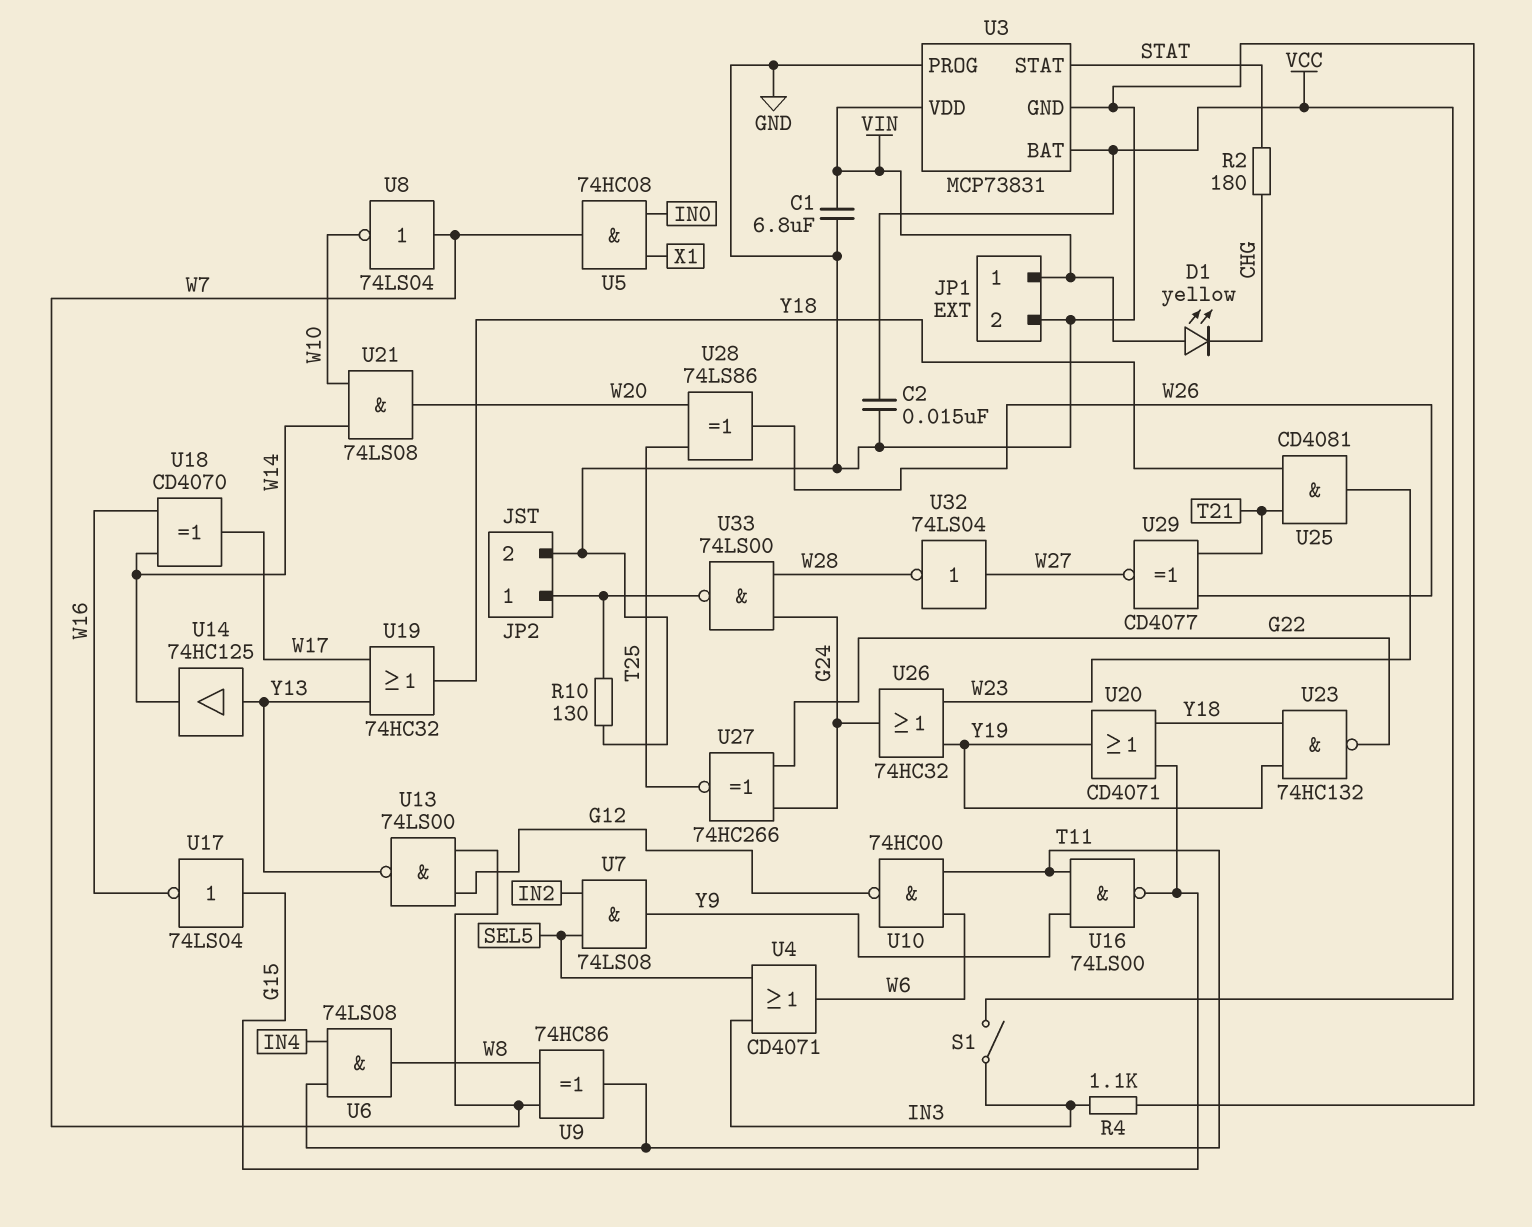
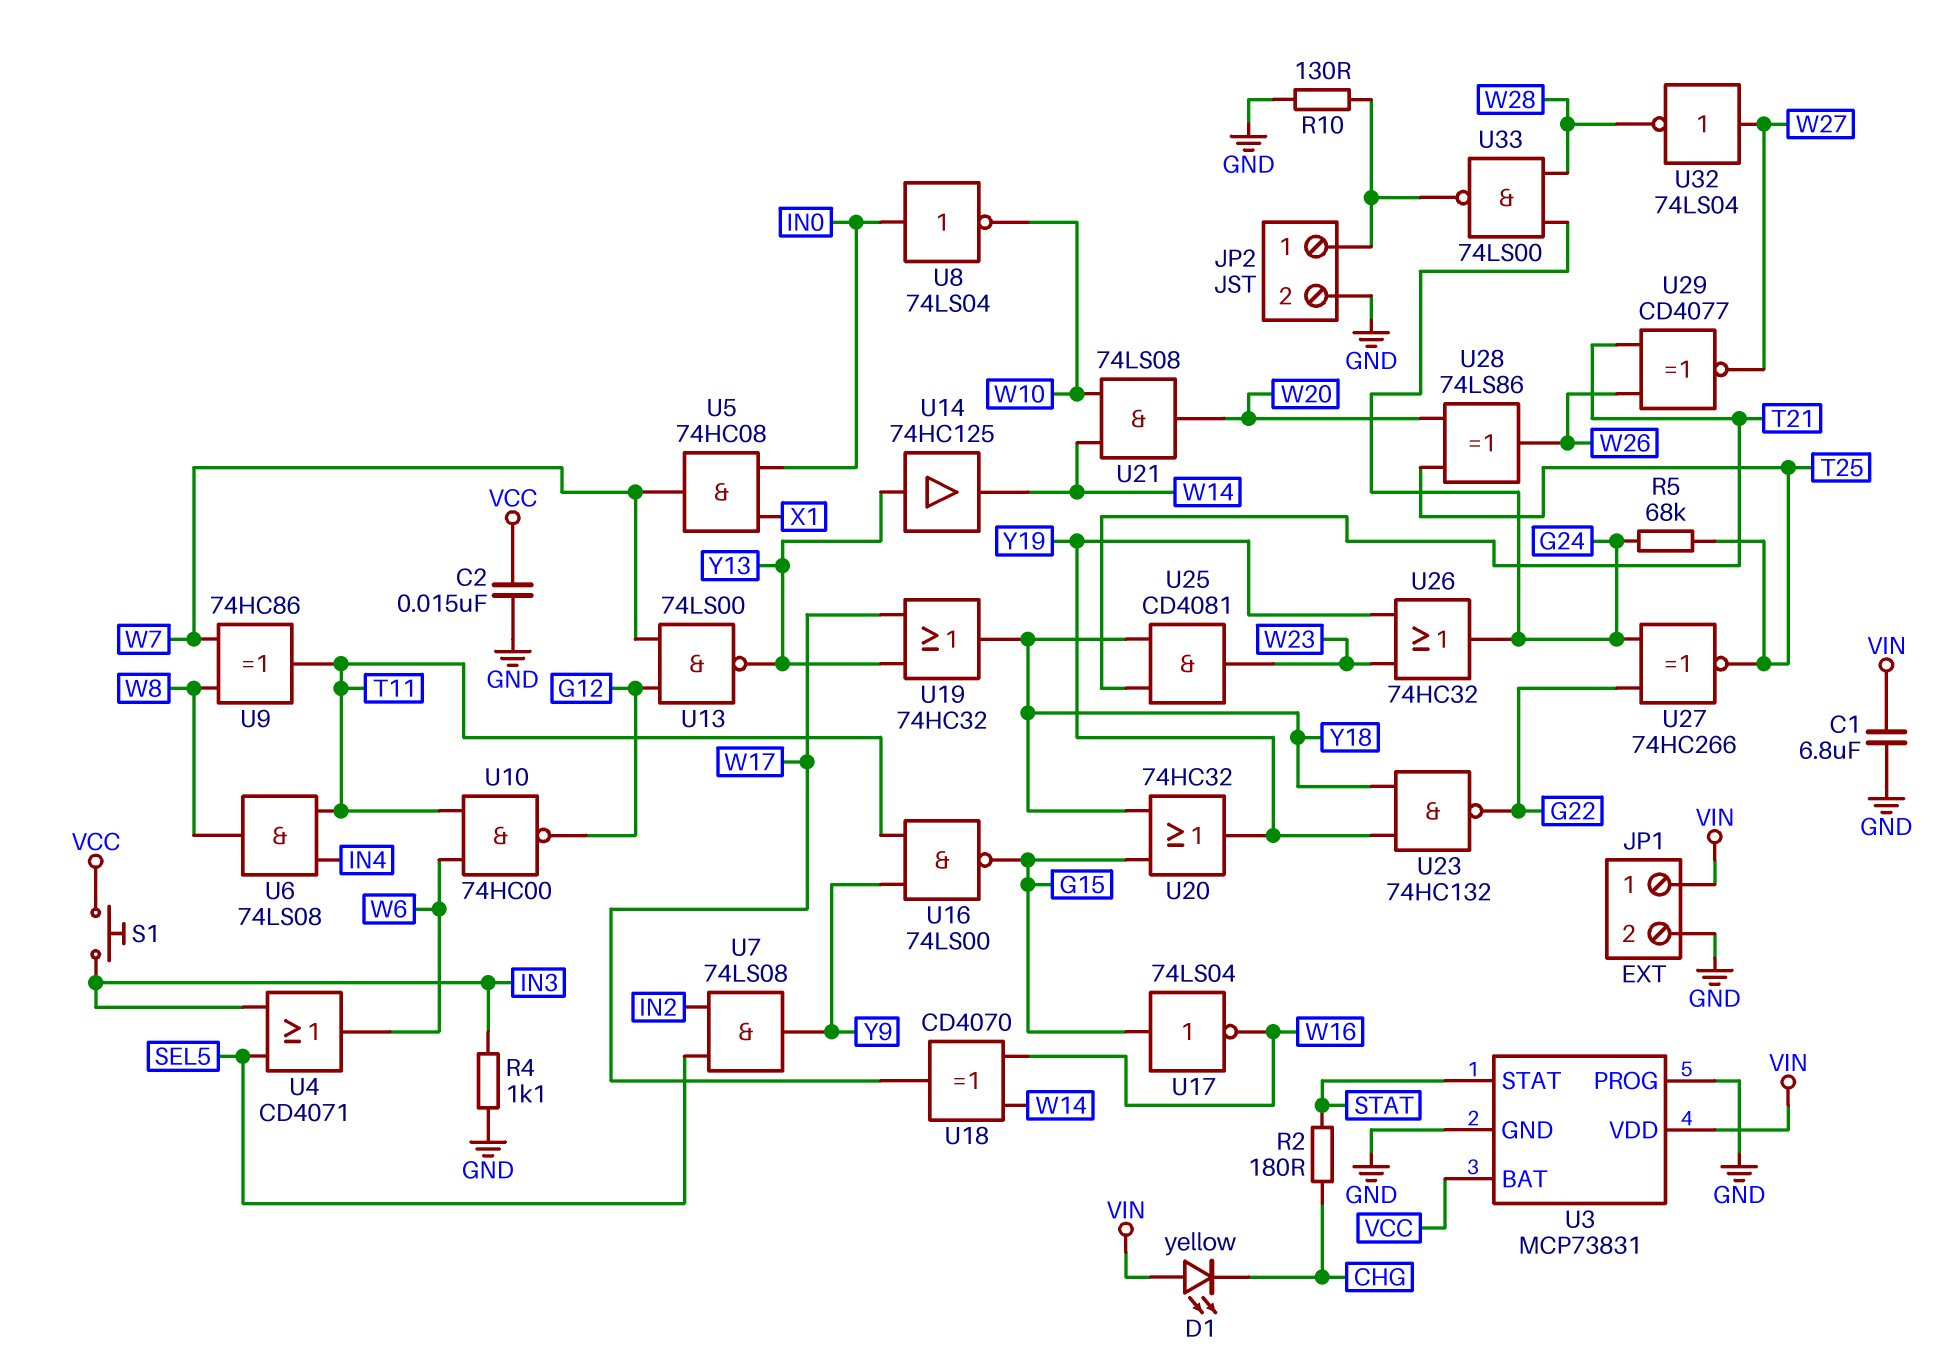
R5: none -> 68k (G24, T25)
S1: switch (IN3, VCC) -> button (IN3, VCC)
U8: NOT 74LS04 (in W7, out W10) -> NOT 74LS04 (in IN0, out W10)
U20: OR CD4071 (in G15, in Y18, out Y19) -> OR 74HC32 (in G15, in Y18, out Y19)

